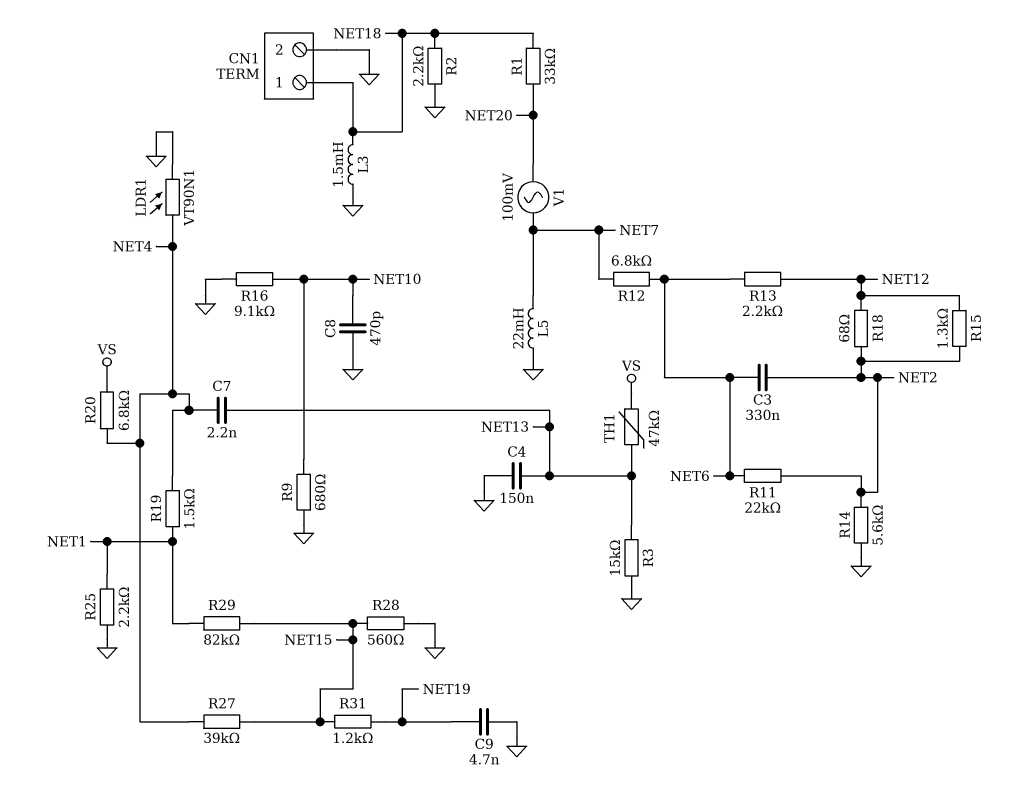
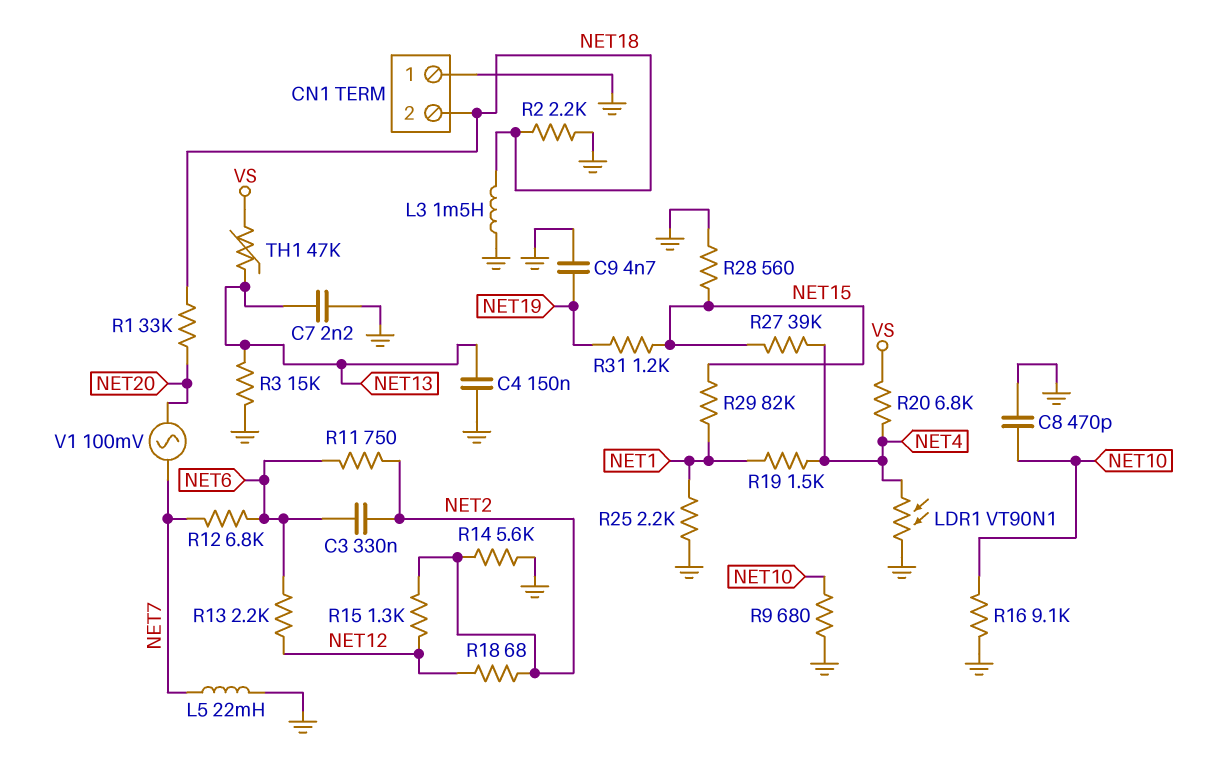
C7: 2.2nF (NET4, NET13) -> 2.2nF (GND, NET13)
CN1 pin 1: NET18 -> GND
CN1 pin 2: GND -> NET18
R11: 22k (NET2, NET6) -> 750 (NET2, NET6)

